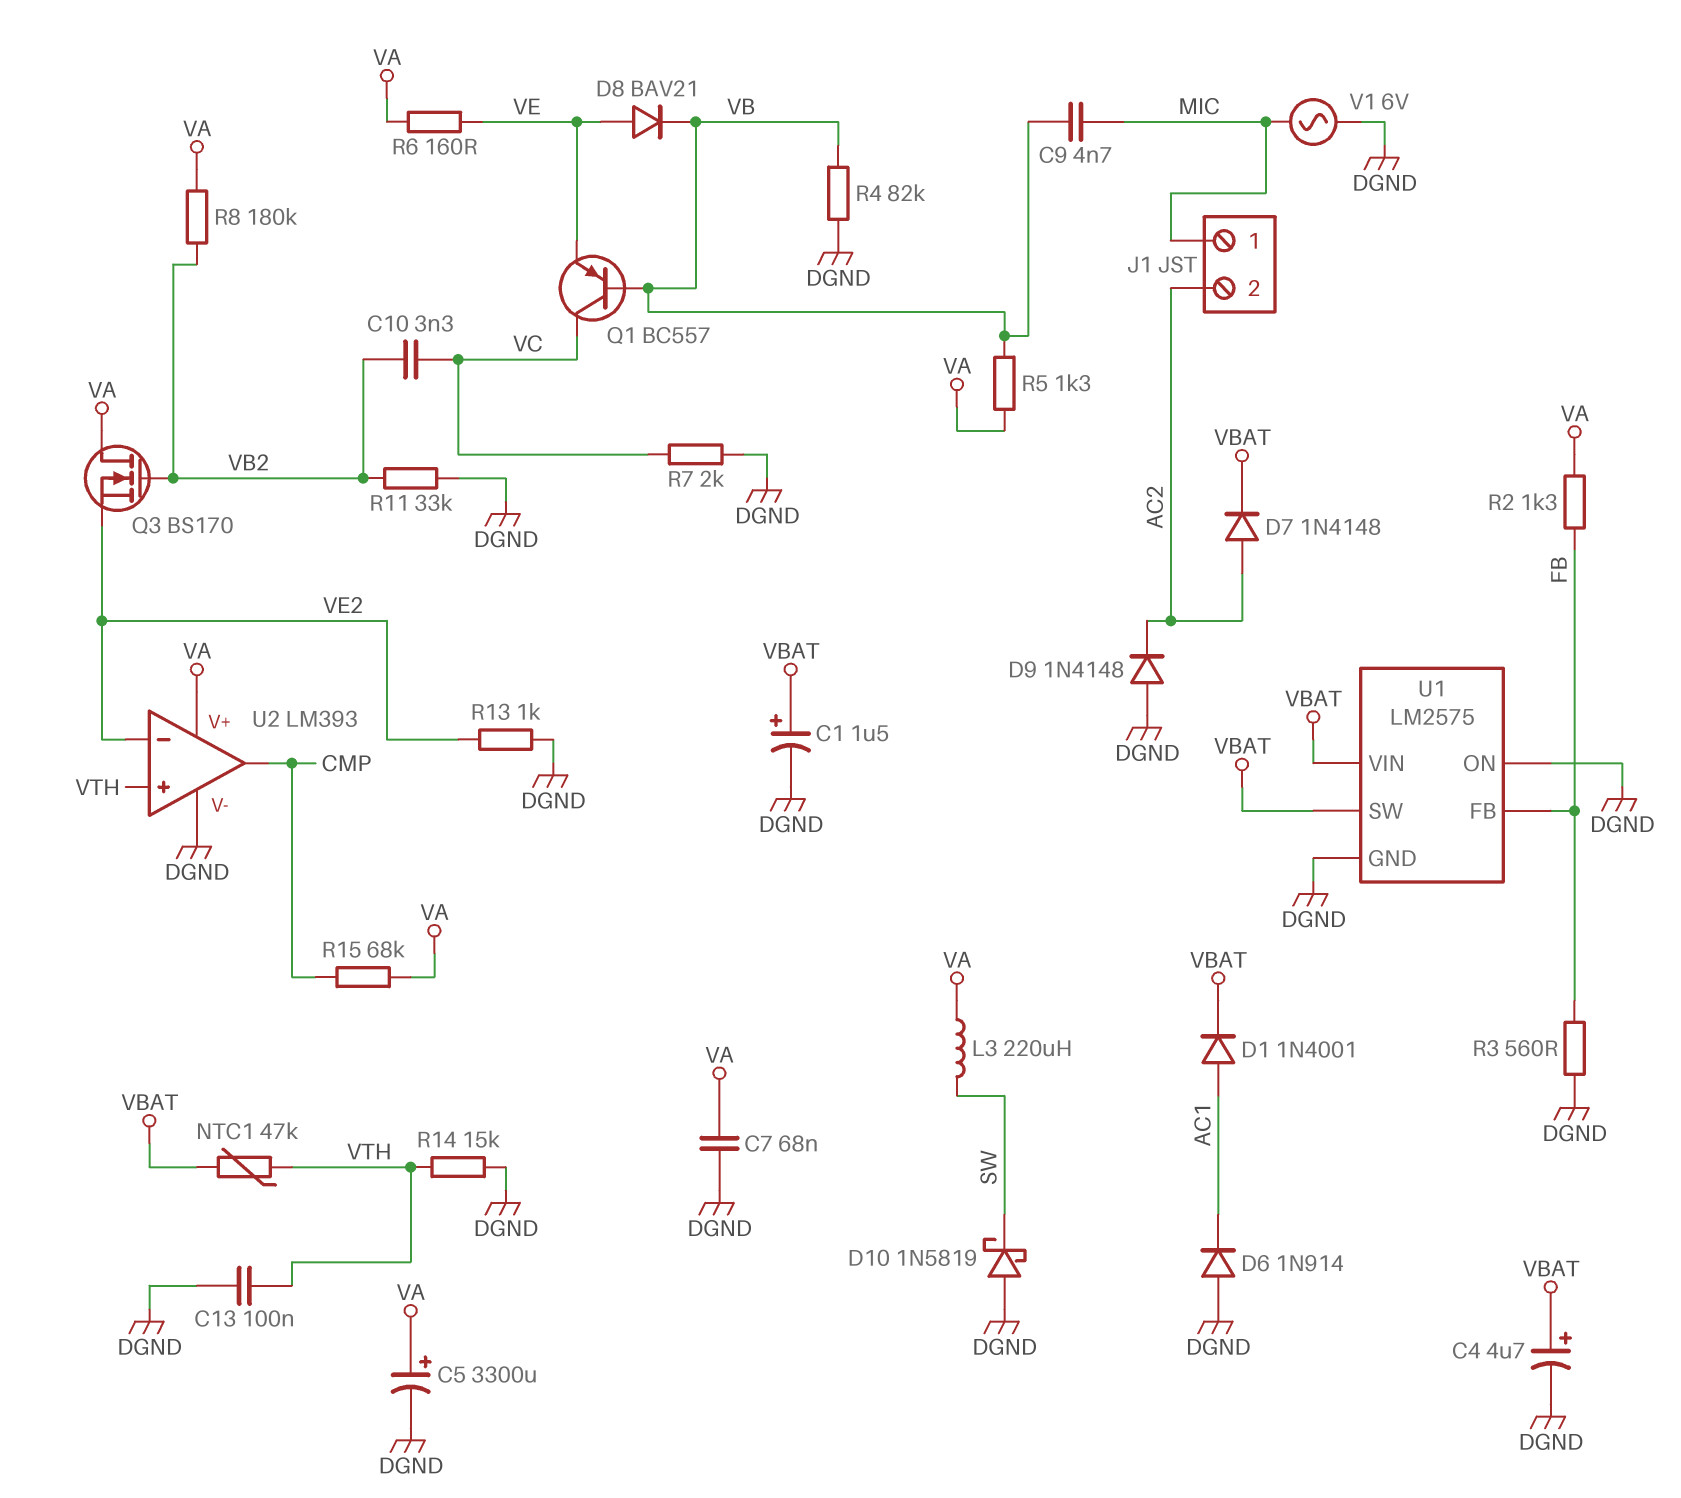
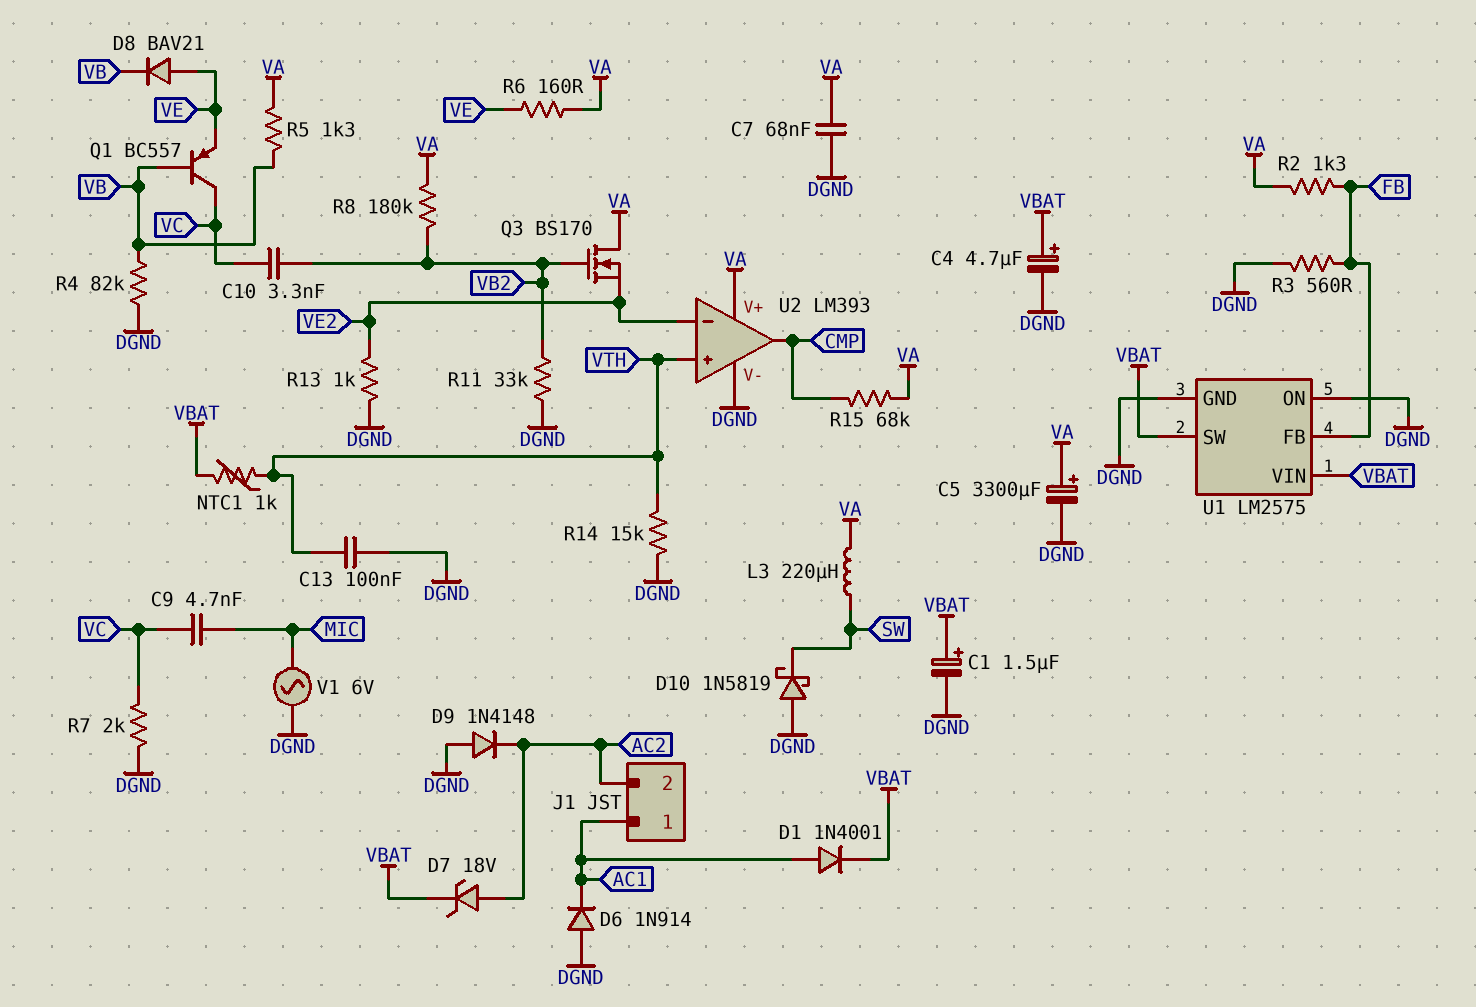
C9: 4.7nF (MIC, VB) -> 4.7nF (MIC, VC)
D7: diode 1N4148 (A AC2, K VBAT) -> zener 18V (A AC2, K VBAT)
J1 pin 1: MIC -> AC1
NTC1: 47k (VBAT, VTH) -> 1k (VBAT, VTH)

